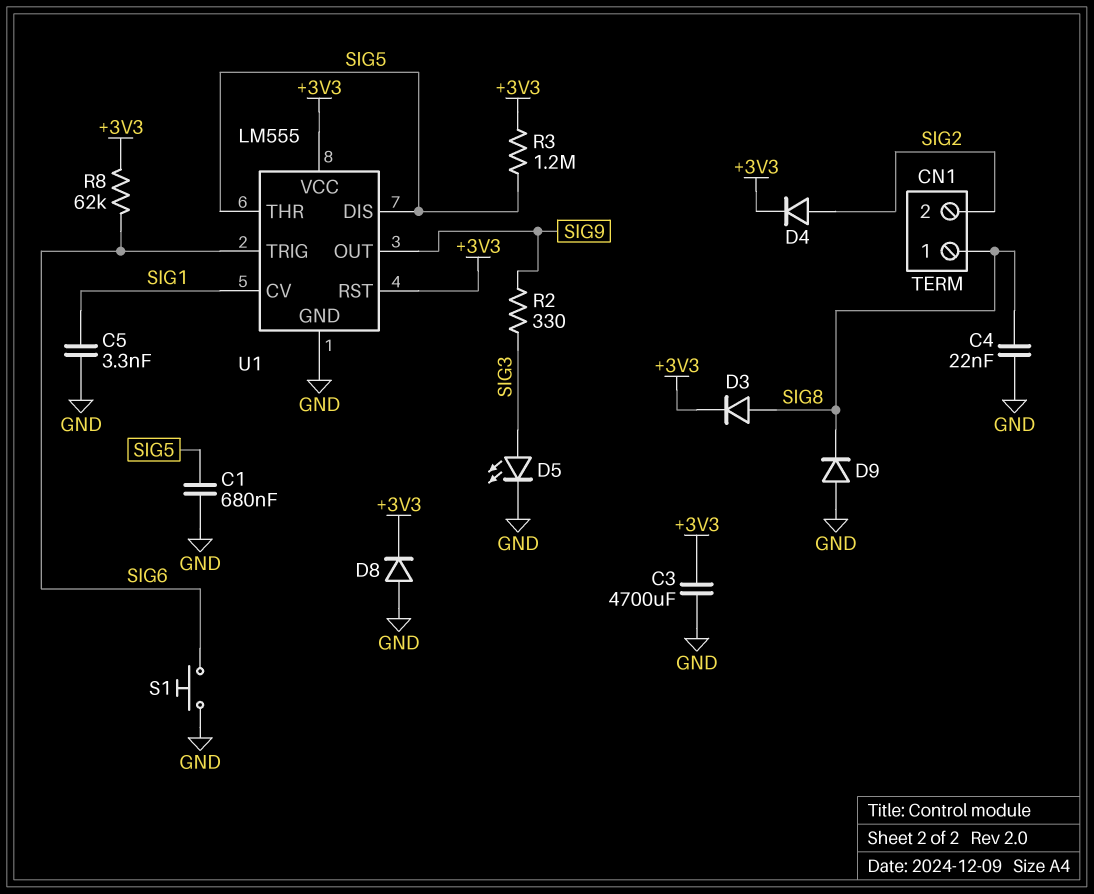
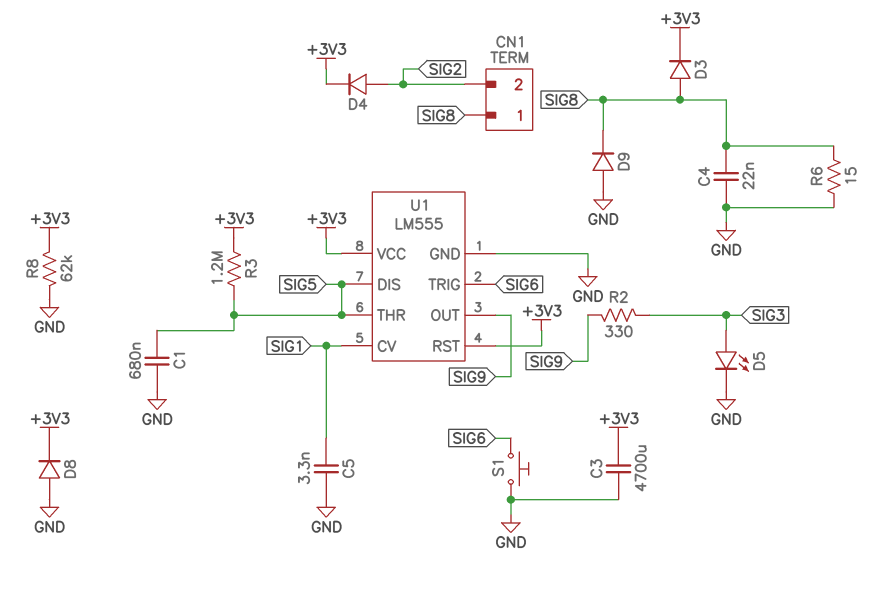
R6: none -> 15 (GND, SIG8)
R8: 62k (+3V3, SIG6) -> 62k (+3V3, GND)

